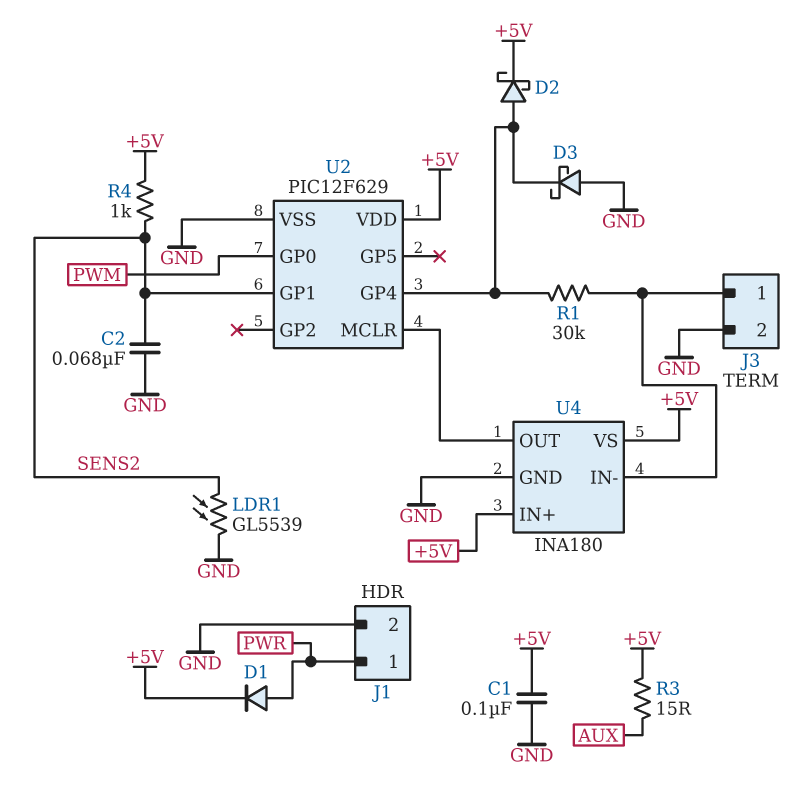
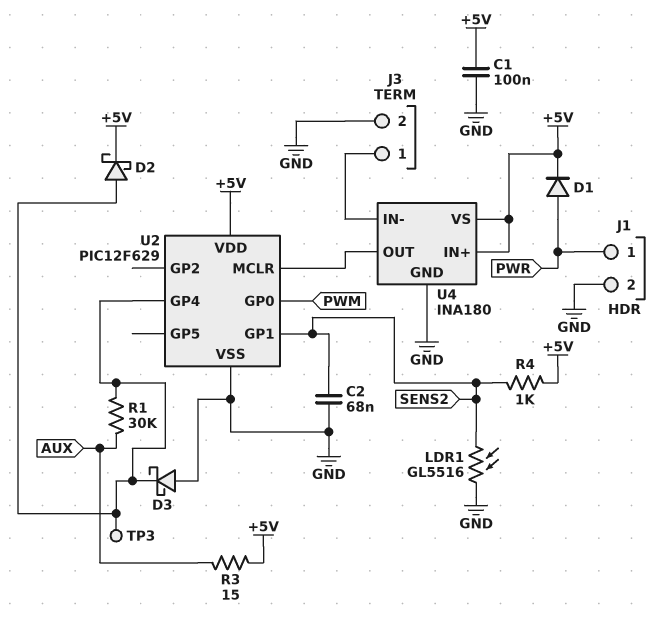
LDR1: GL5539 (GND, SENS2) -> GL5516 (GND, SENS2)
R1: 30k (J3/1, U2/GP4) -> 30k (AUX, U2/GP4)
TP3: none -> test point (U2/GP4)

